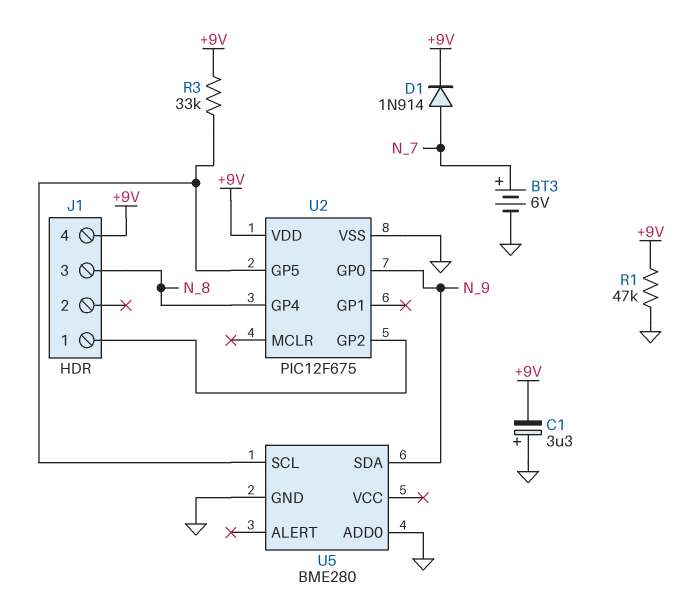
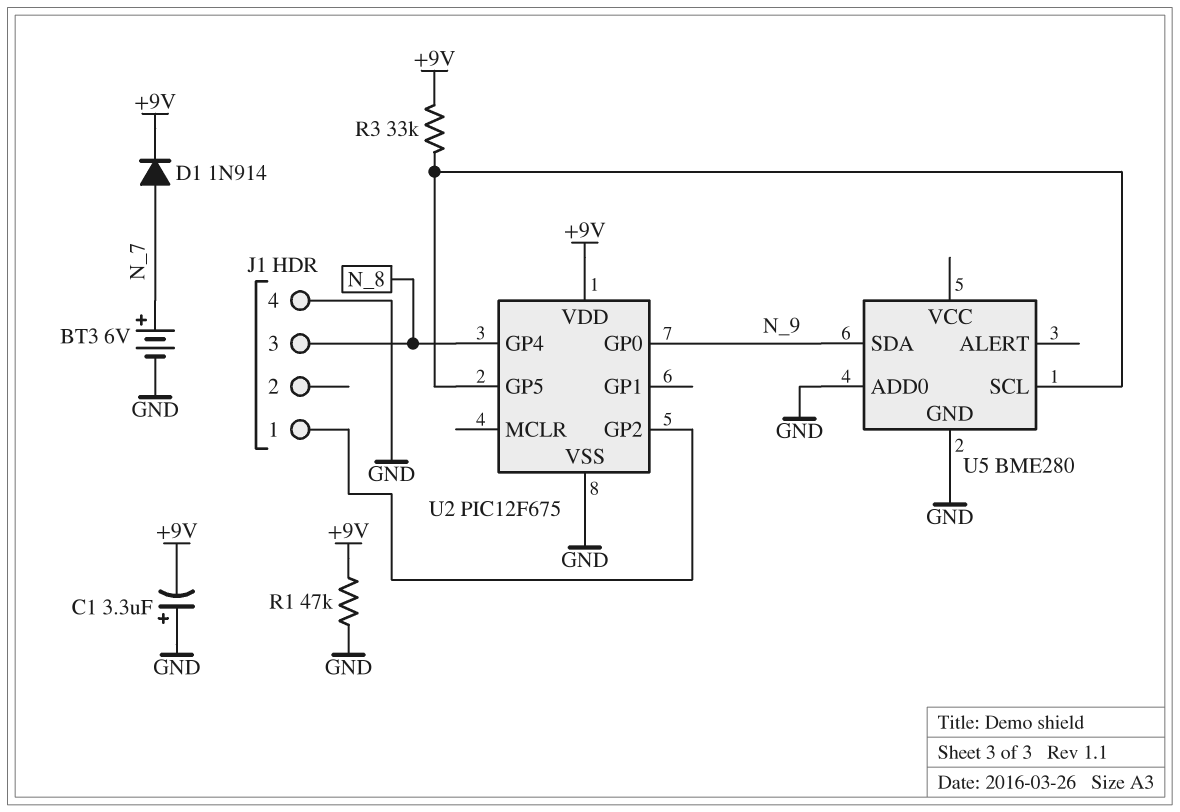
J1 pin 4: +9V -> GND

